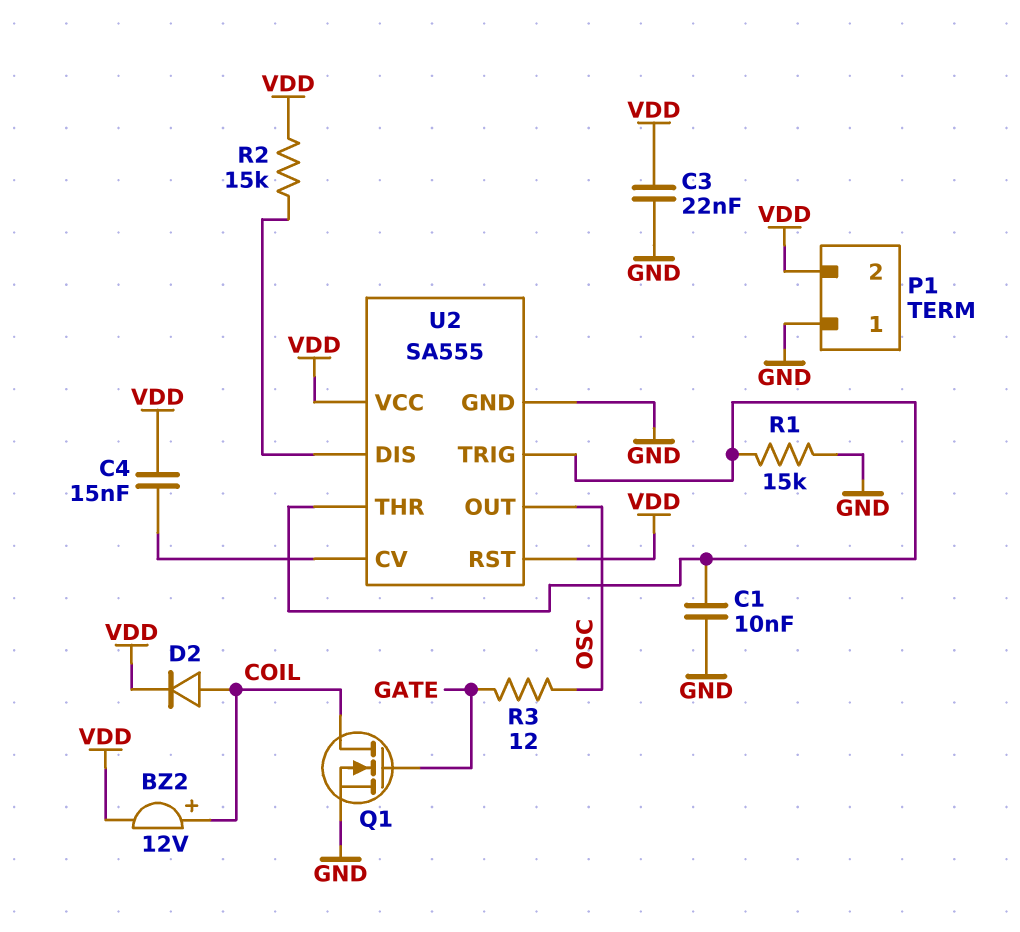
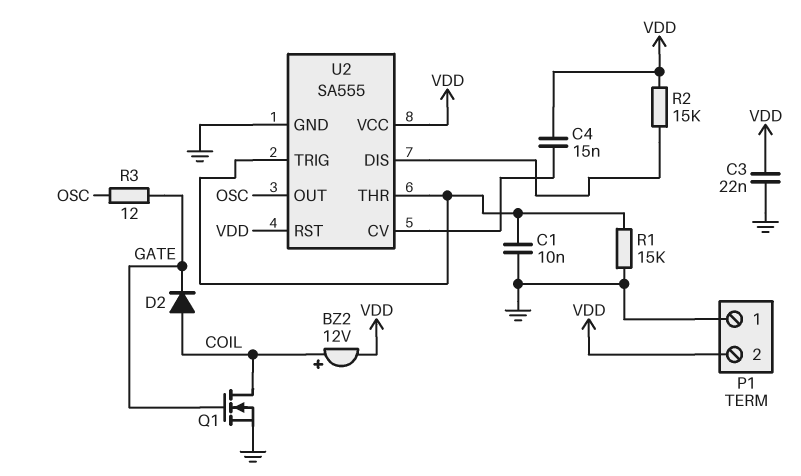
D2: diode (A COIL, K VDD) -> diode (A COIL, K GATE)

